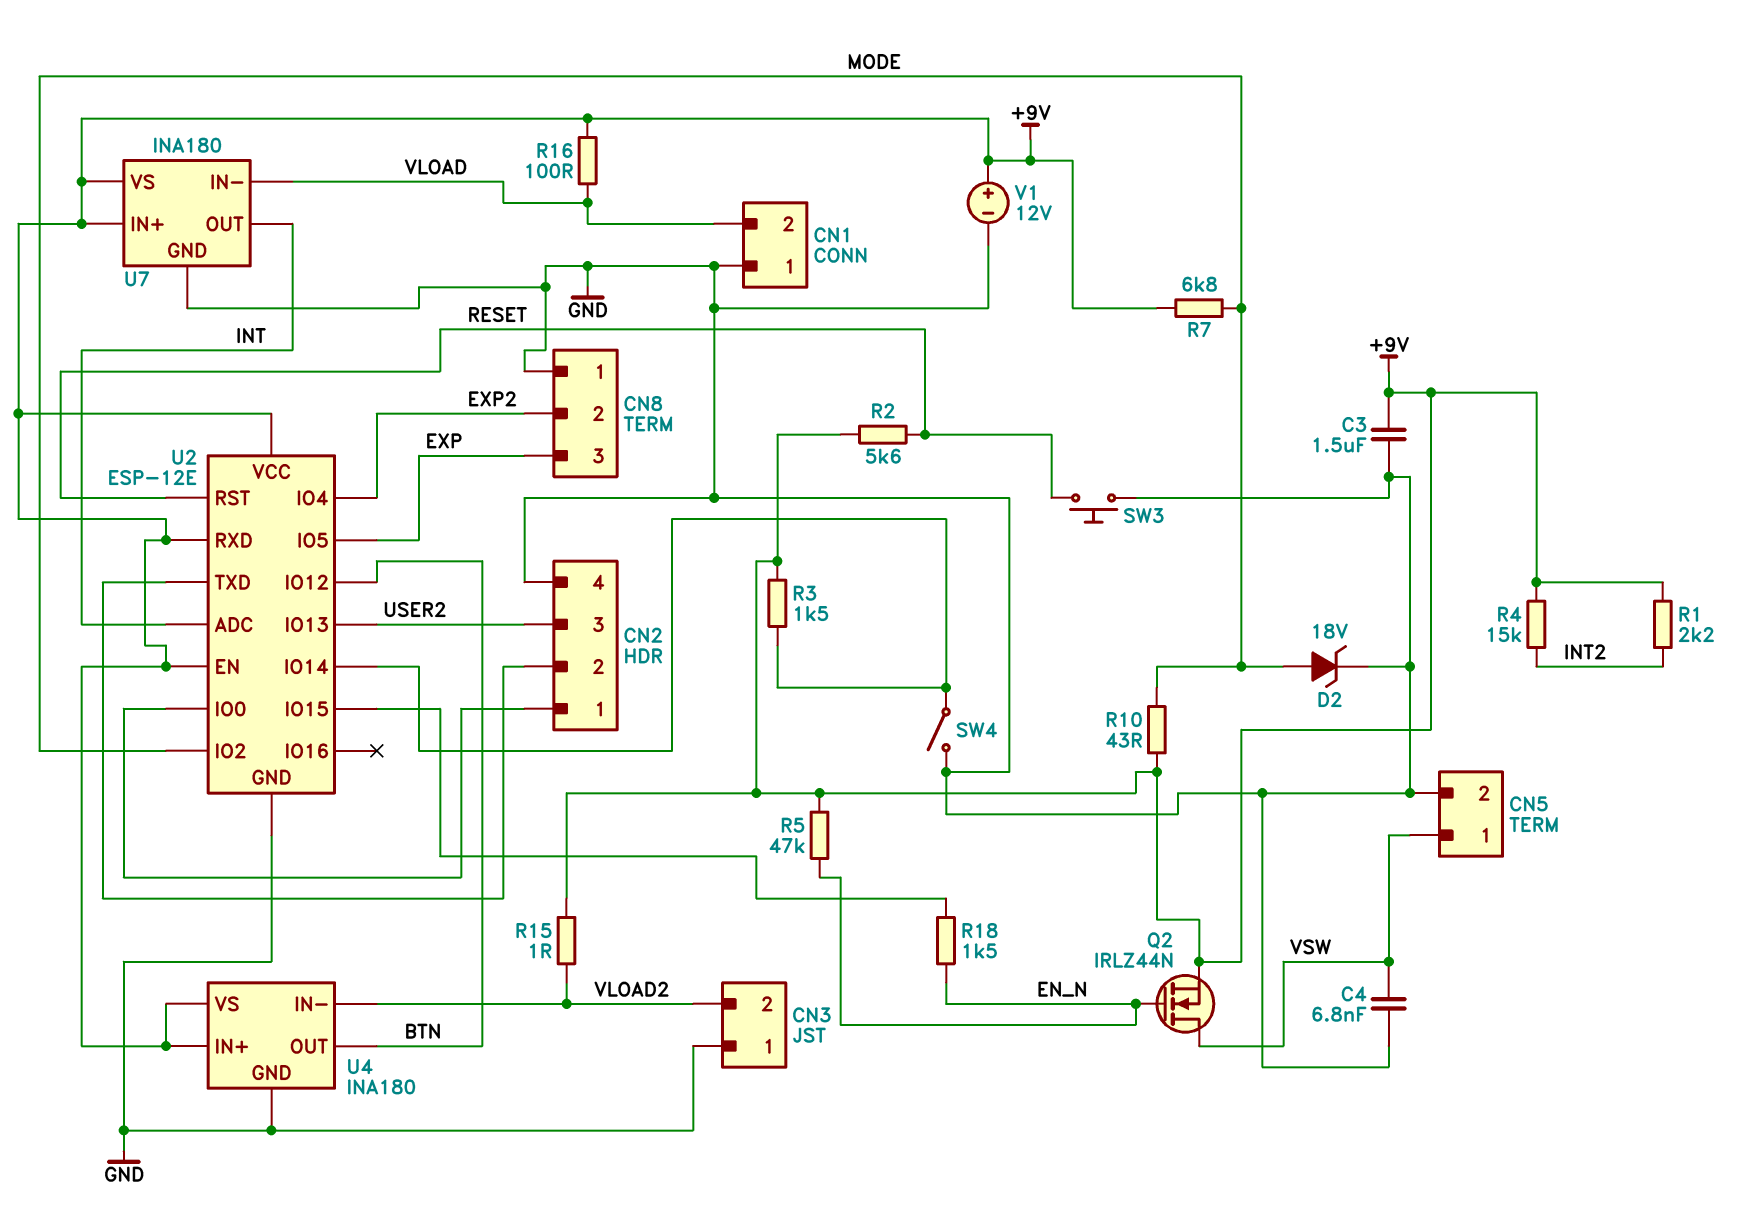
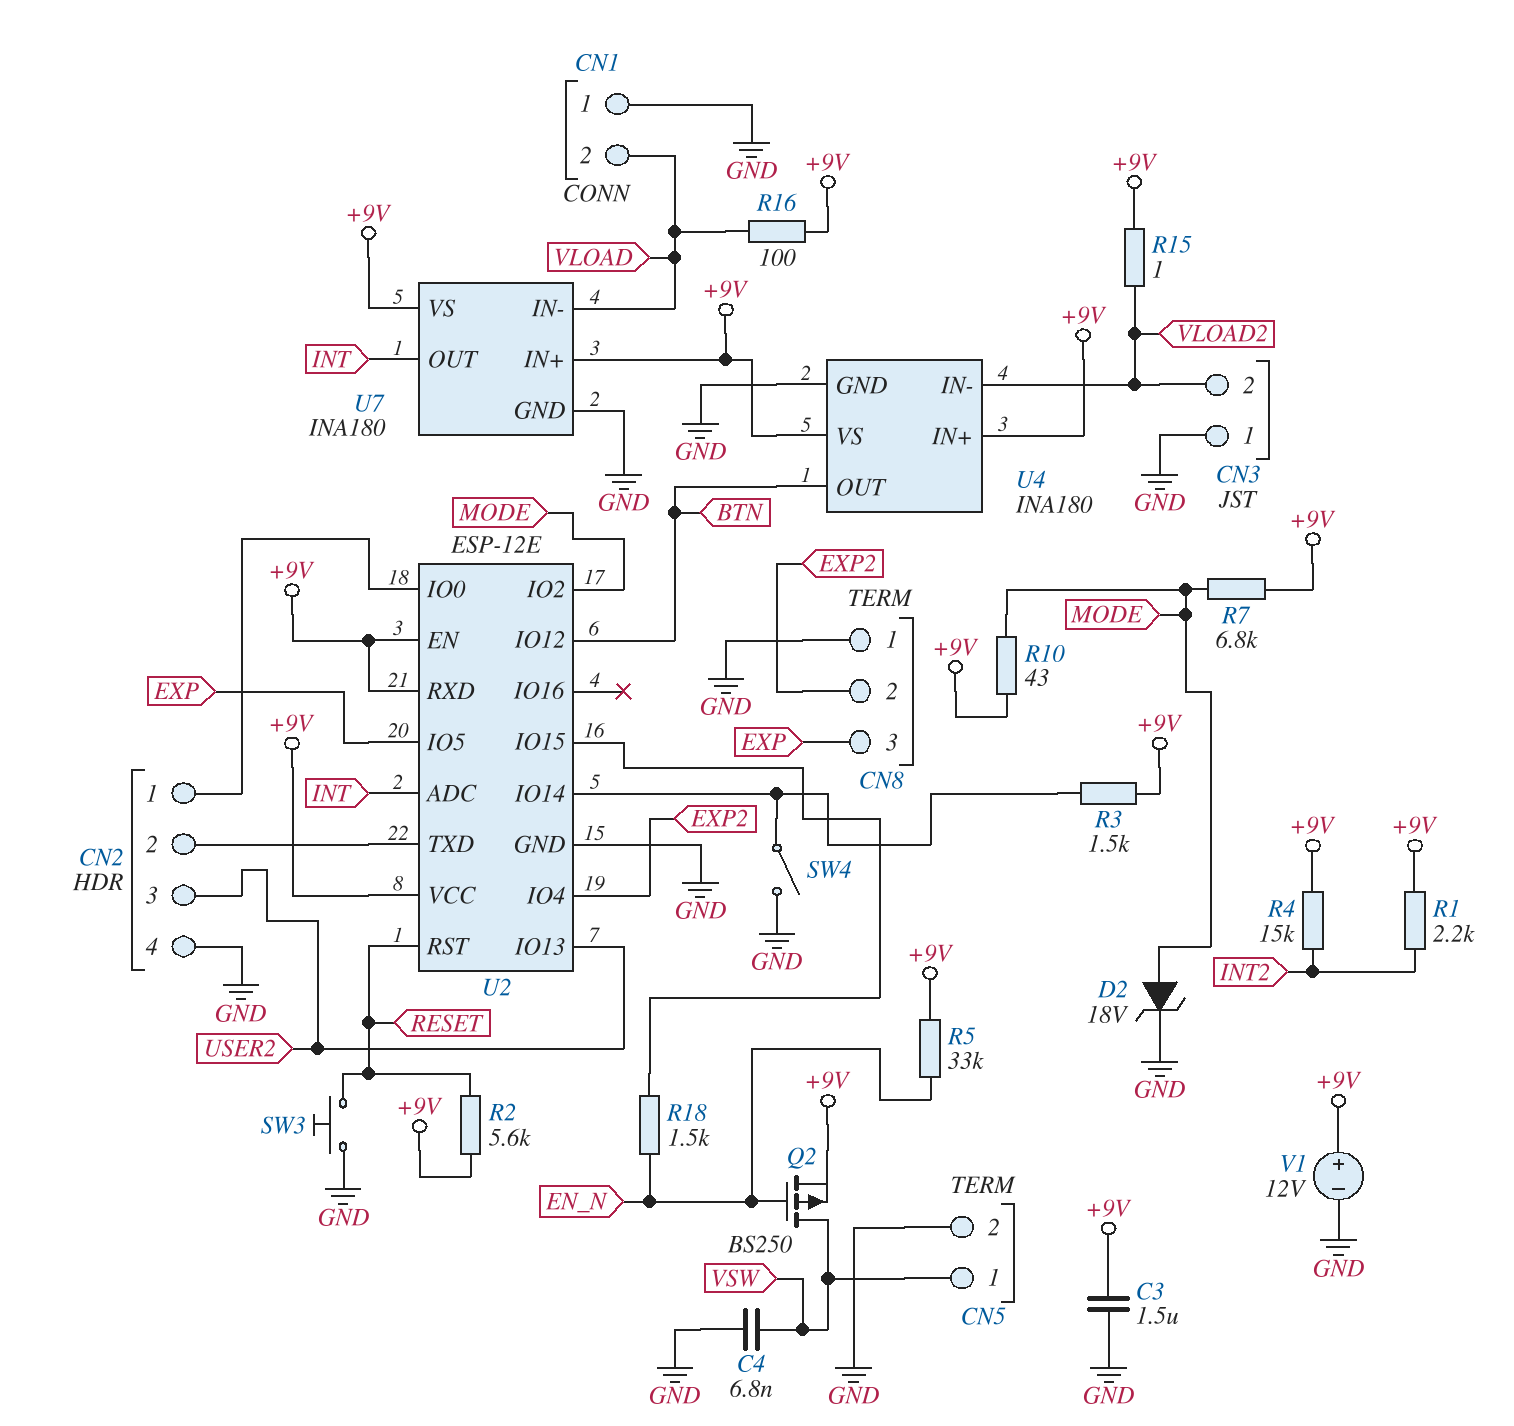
Q2: NMOS IRLZ44N (G EN_N, D VSW, S +9V) -> PMOS BS250 (G EN_N, D VSW, S +9V)
R5: 47k (+9V, EN_N) -> 33k (+9V, EN_N)

